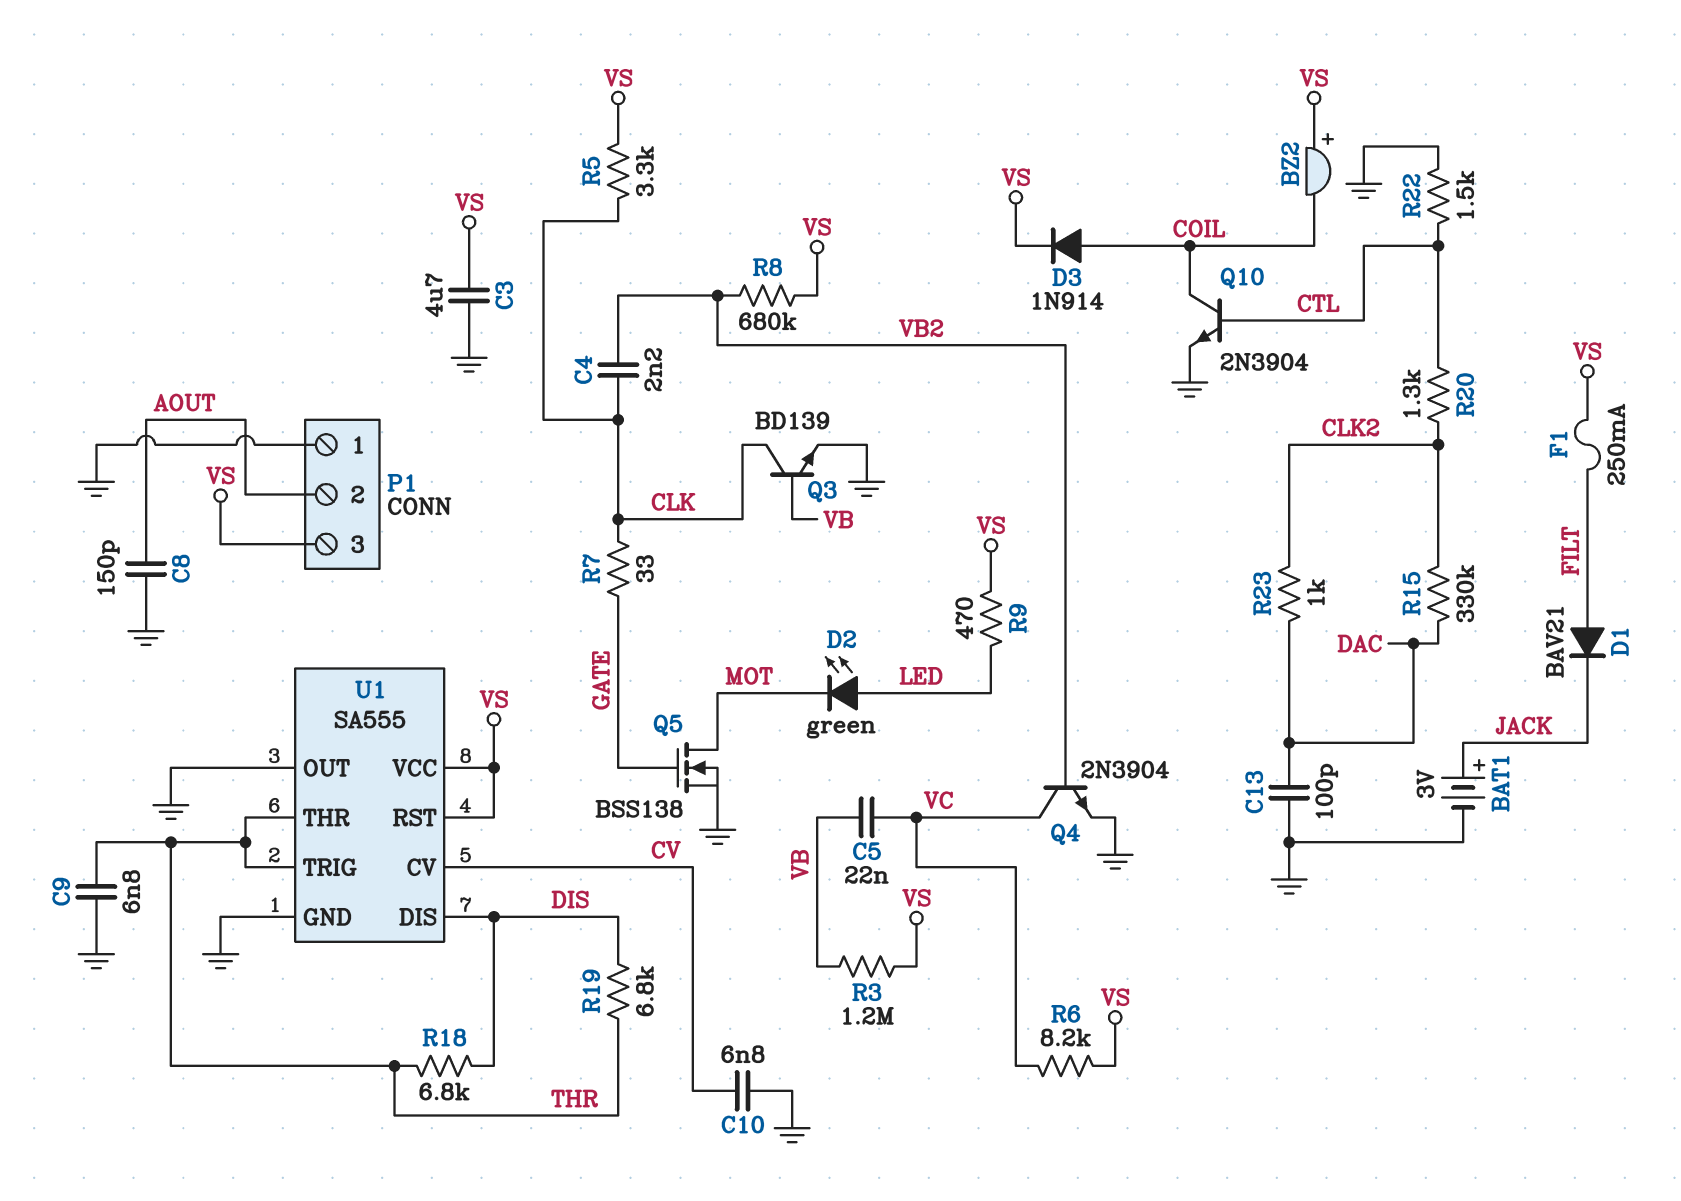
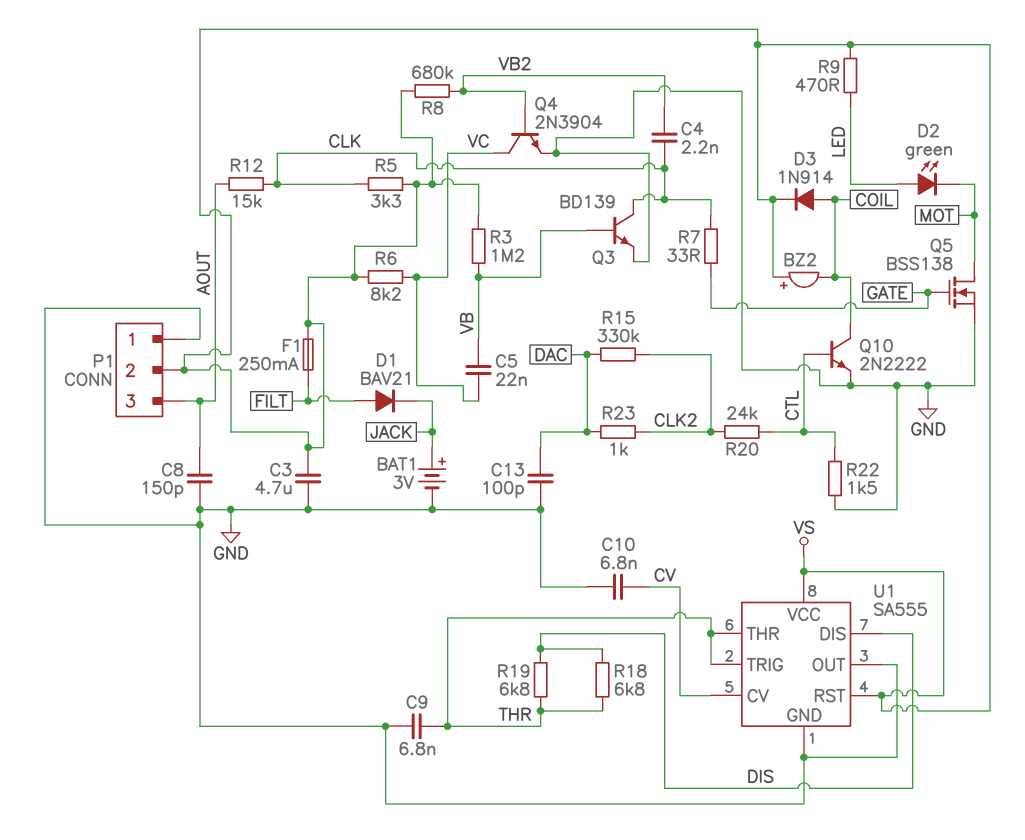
P1 pin 2: AOUT -> VS
P1 pin 3: VS -> AOUT
Q10: NPN 2N3904 (B CTL, C COIL, E GND) -> NPN 2N2222 (B CTL, C COIL, E GND)
R12: none -> 15k (AOUT, CLK)
R20: 1.3k (CLK2, CTL) -> 24k (CLK2, CTL)

